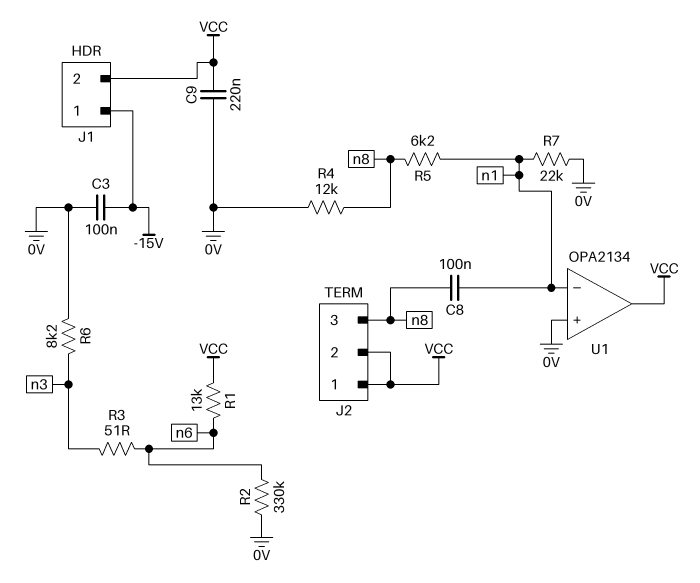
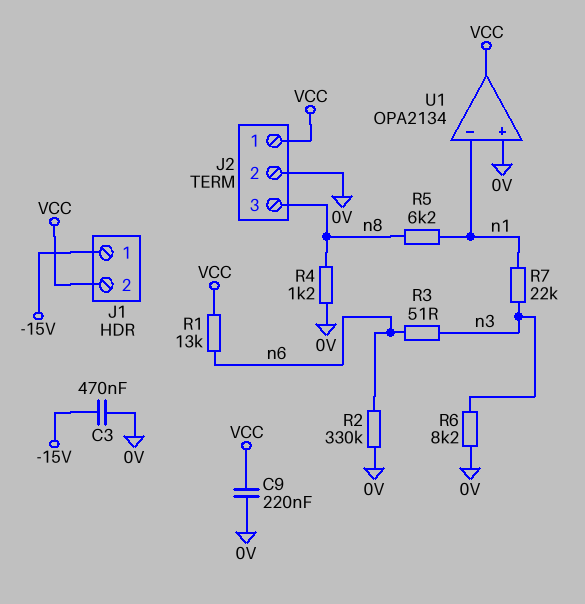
C3: 100nF (-15V, 0V) -> 470nF (-15V, 0V)
C8: 100nF (n1, n8) -> none
J2 pin 2: VCC -> 0V
R4: 12k (0V, n8) -> 1.2k (0V, n8)
R7: 22k (0V, n1) -> 22k (n1, n3)

